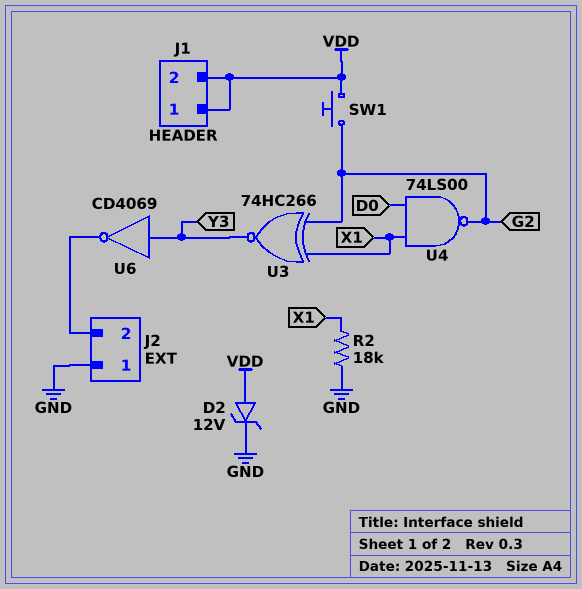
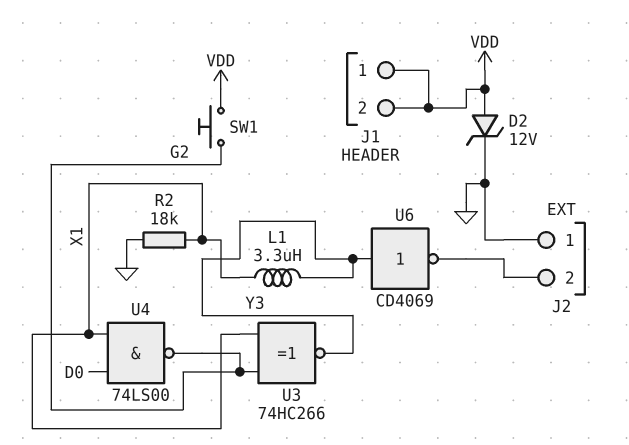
L1: none -> 3.3uH (X1, Y3)

